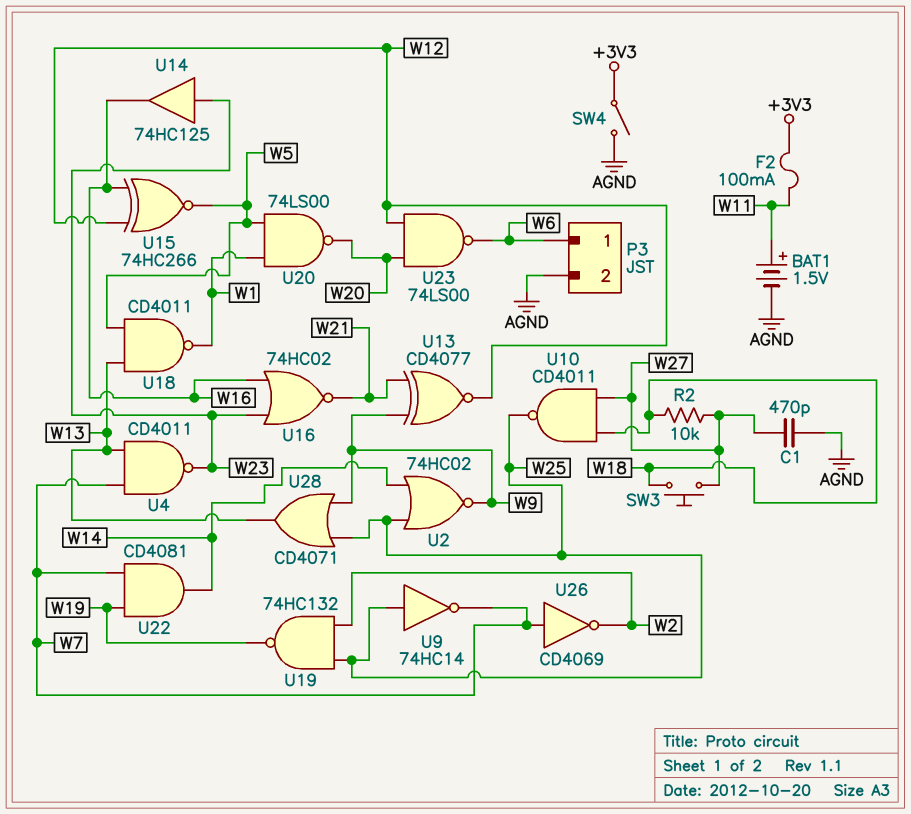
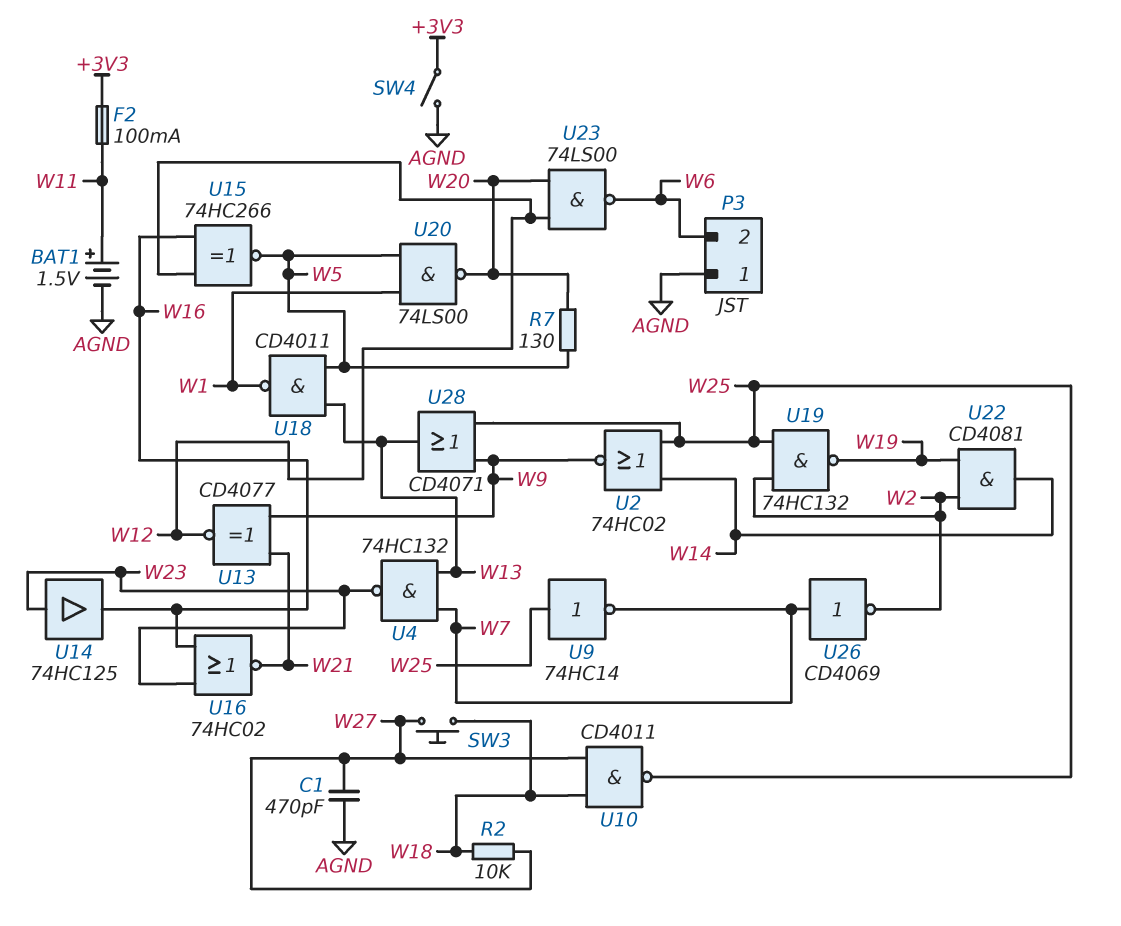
P3 pin 1: W6 -> AGND
P3 pin 2: AGND -> W6
R7: none -> 130 (W5, W20)
U4: NAND CD4011 (in W7, in W13, out W23) -> NAND 74HC132 (in W7, in W13, out W23)
U22: AND CD4081 (in W7, in W19, out W14) -> AND CD4081 (in W2, in W19, out W14)

